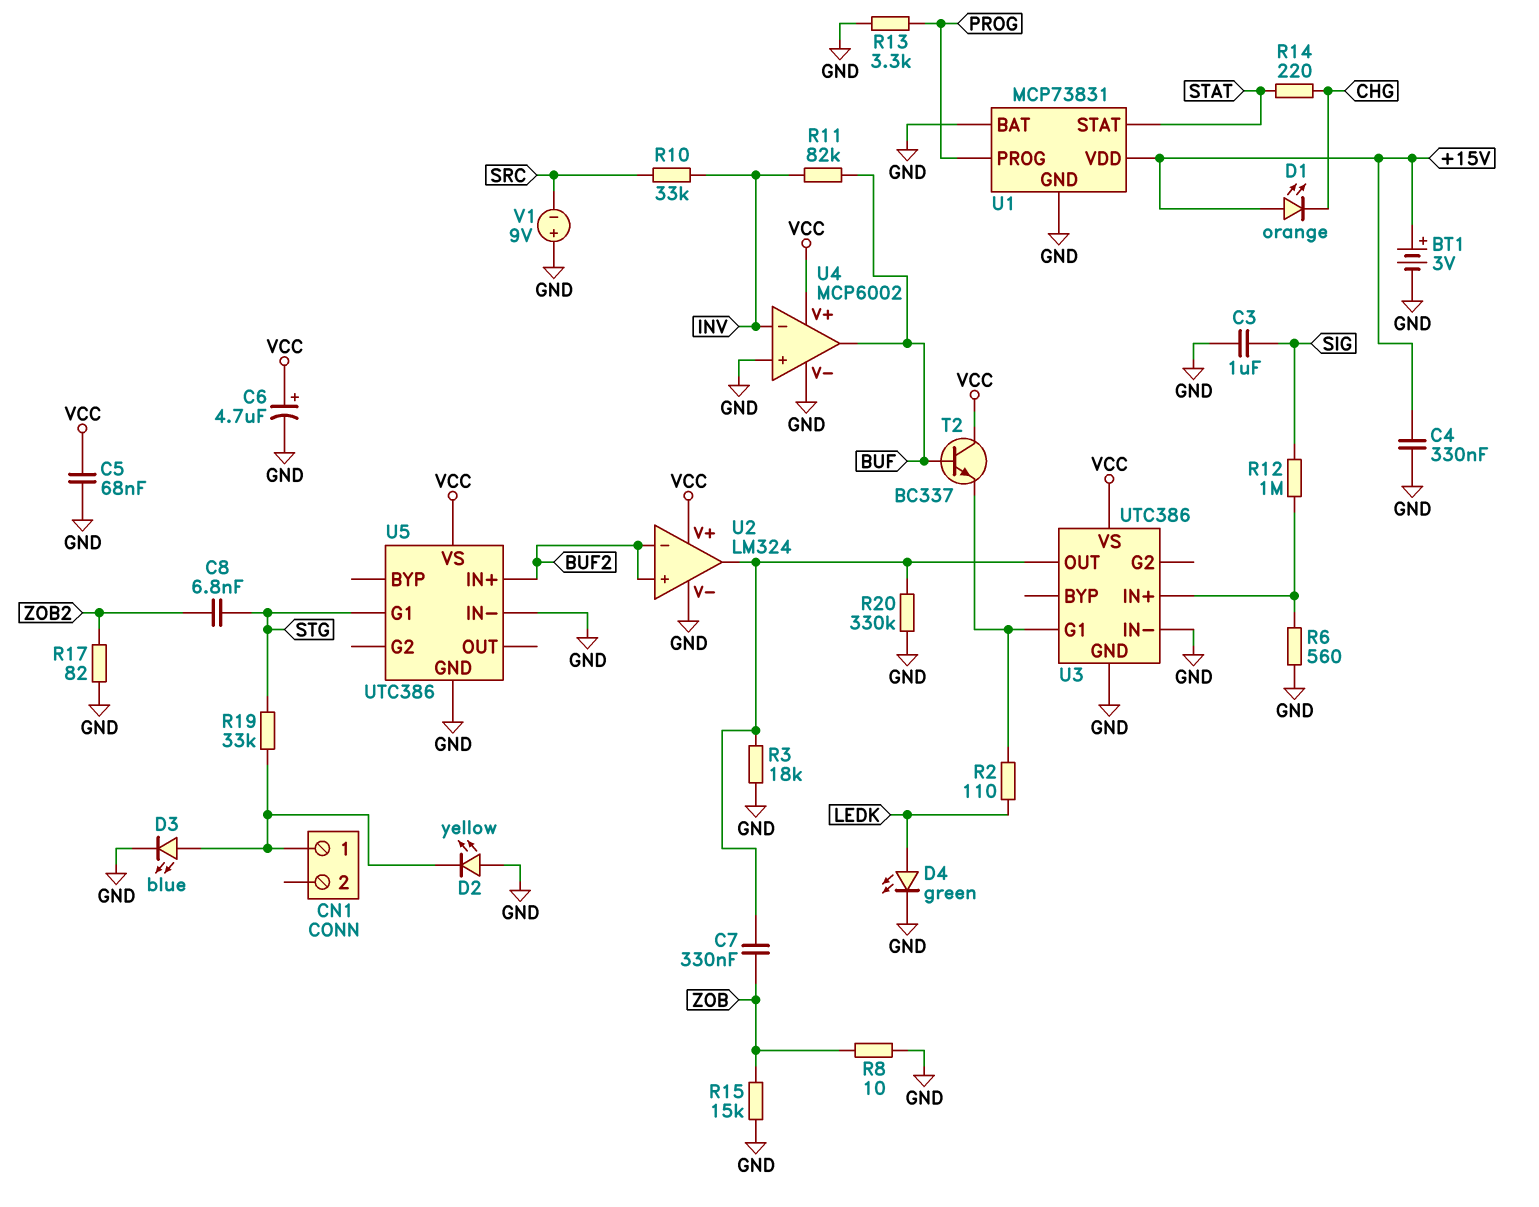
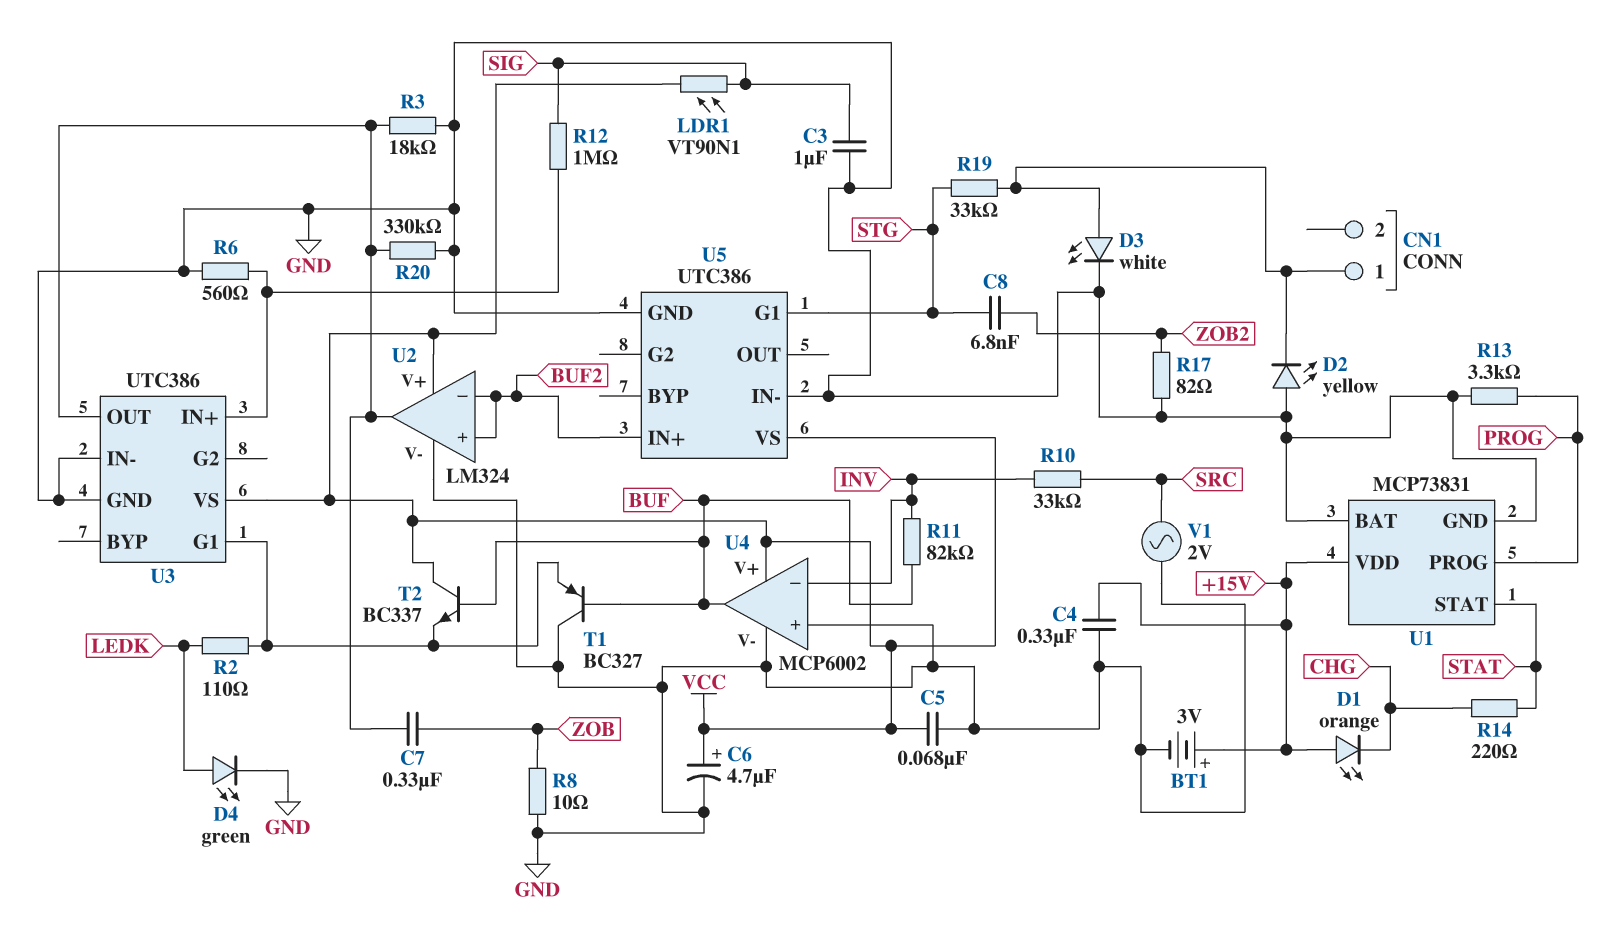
D3: LED blue (A CN1/1, K GND) -> LED white (A CN1/1, K GND)
LDR1: none -> VT90N1 (SIG, VCC)
R15: 15k (GND, ZOB) -> none
T1: none -> PNP BC327 (B BUF, C GND, E U3/G1)
V1: 9V (plus GND, minus SRC) -> AC 2V (GND, SRC)

